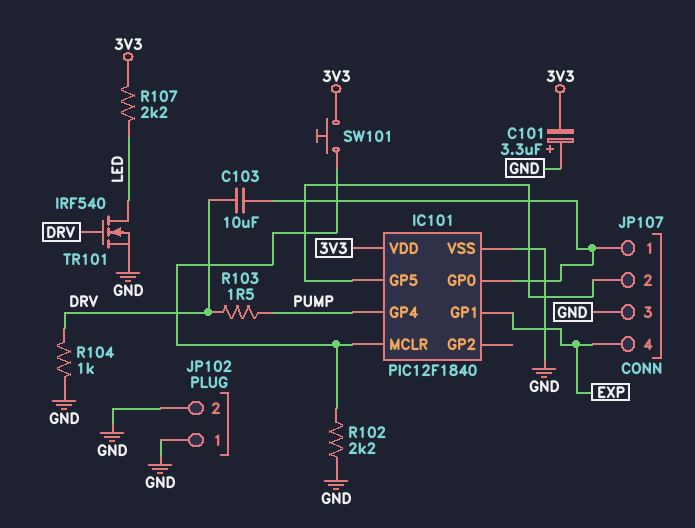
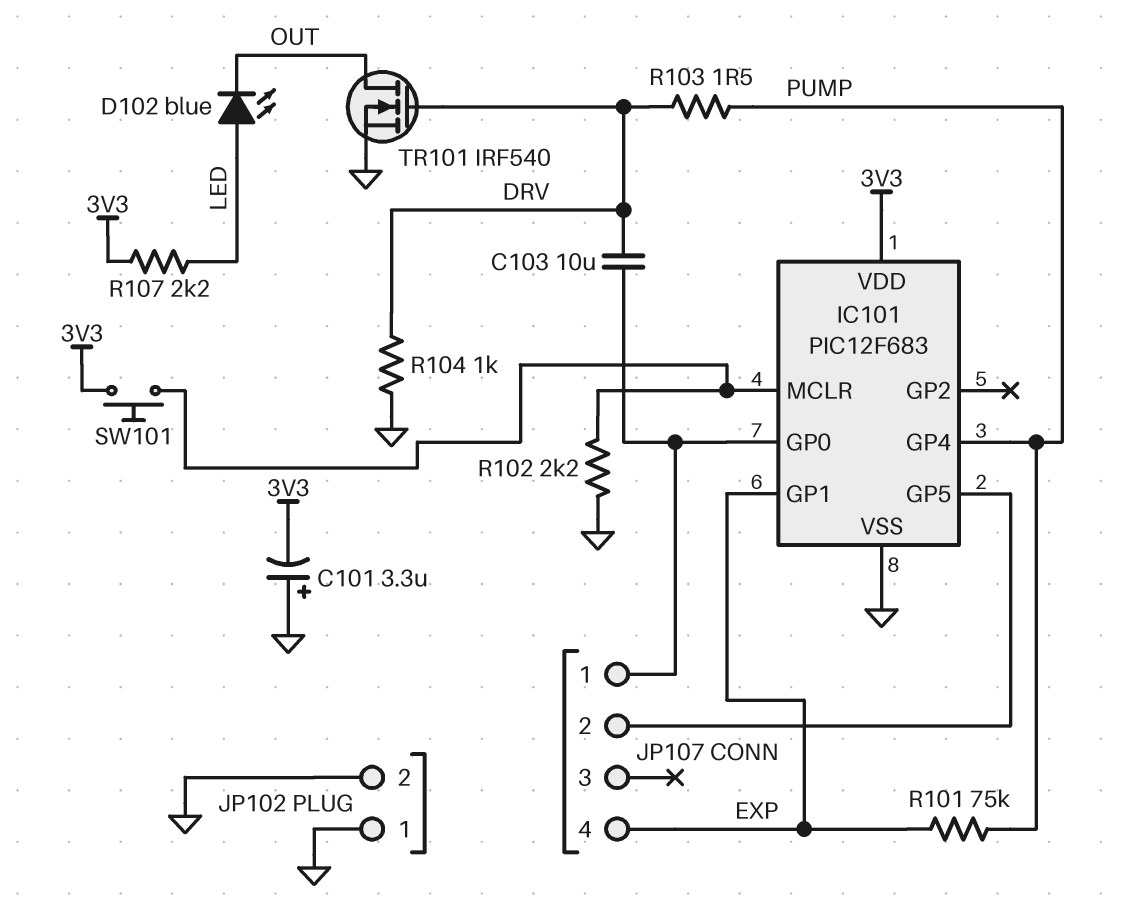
D102: none -> LED blue (A LED, K OUT)
IC101: PIC12F1840 -> PIC12F683
JP107 pin 3: GND -> none
R101: none -> 75k (EXP, PUMP)
TR101: NMOS IRF540 (G DRV, D LED, S GND) -> NMOS IRF540 (G DRV, D OUT, S GND)

